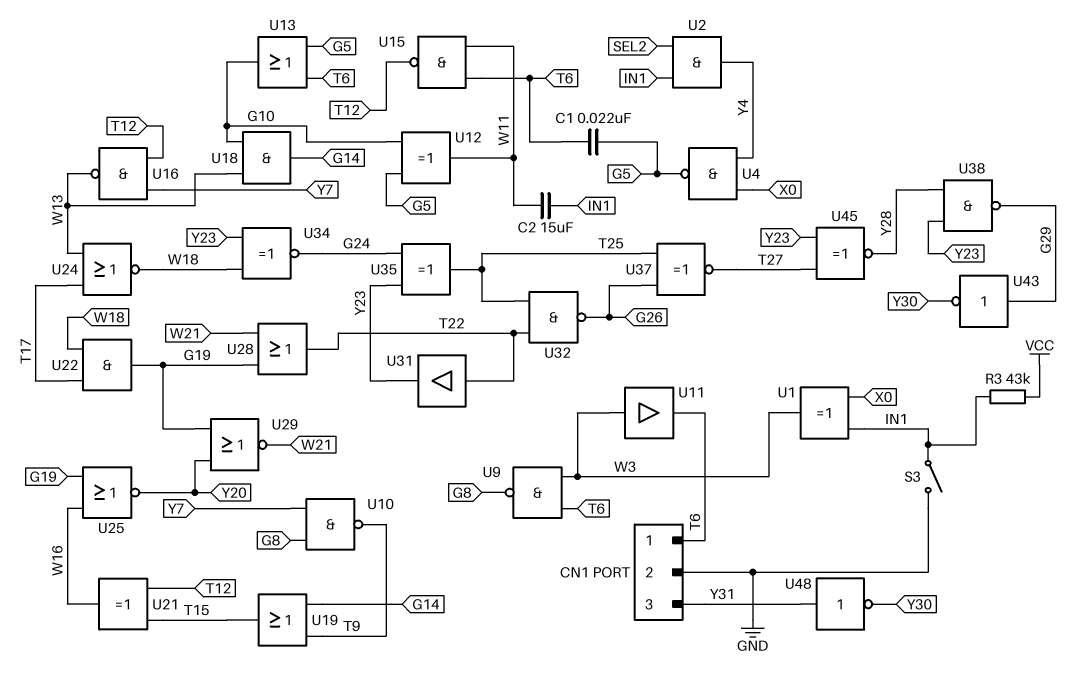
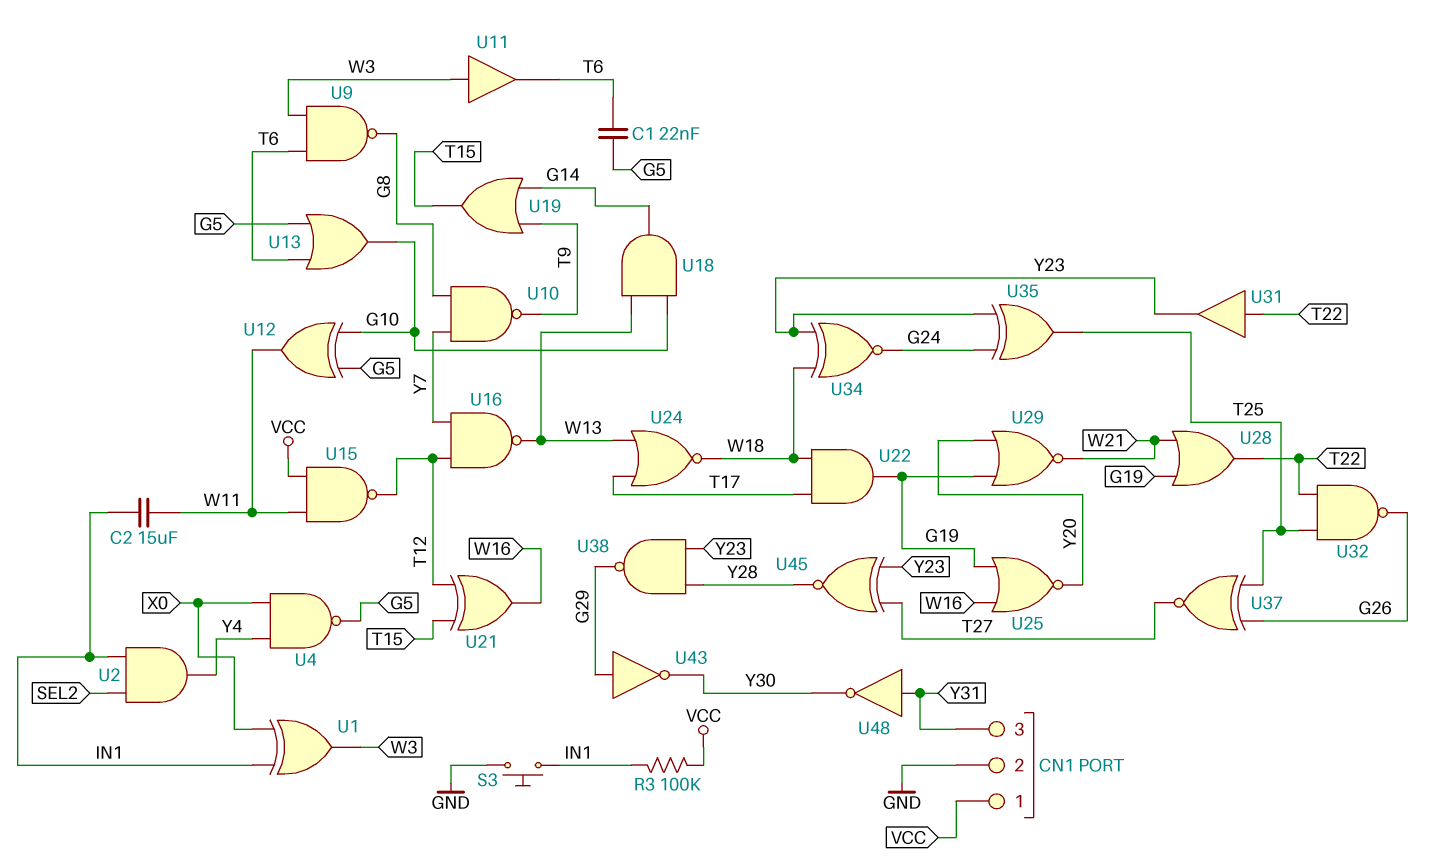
CN1 pin 1: T6 -> VCC
R3: 43k (IN1, VCC) -> 100k (IN1, VCC)
S3: switch (GND, IN1) -> button (GND, IN1)
U15: NAND (in T6, in W11, out T12) -> NAND (in VCC, in W11, out T12)

